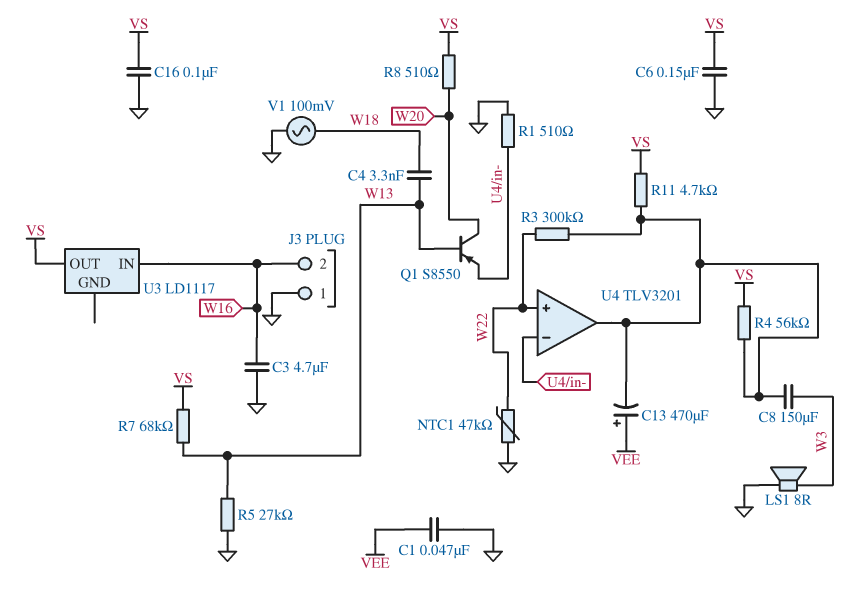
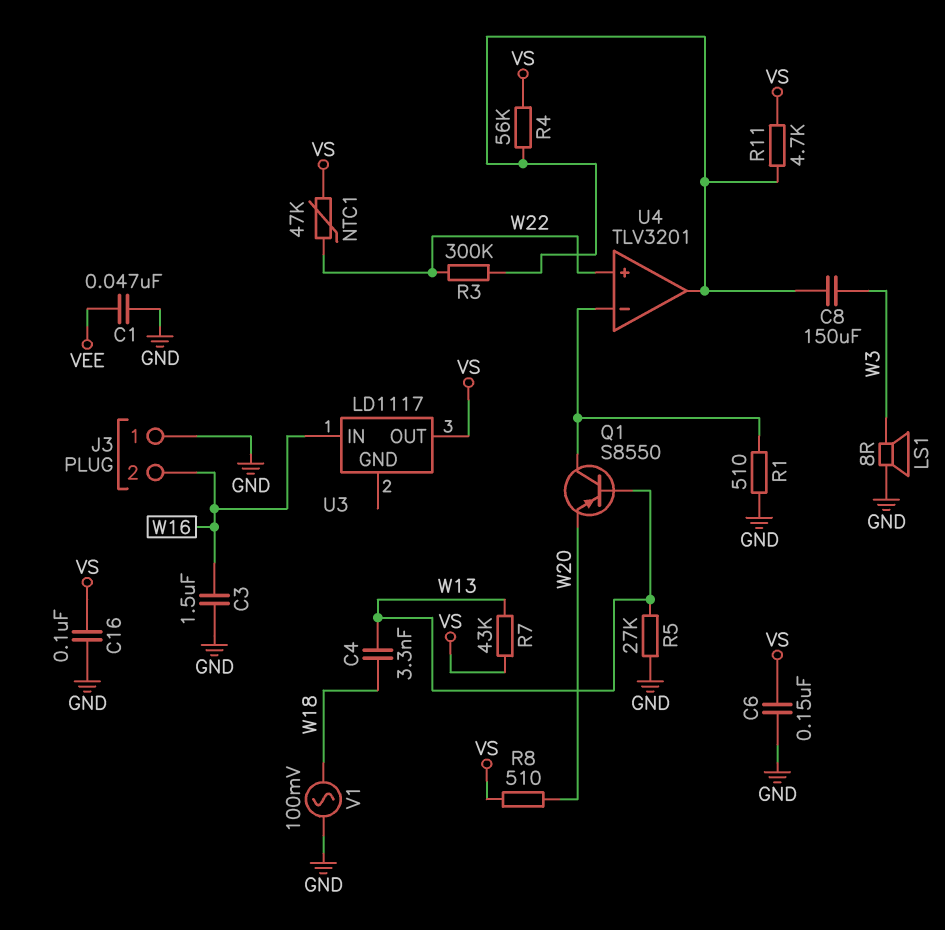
C3: 4.7uF (GND, W16) -> 1.5uF (GND, W16)
C13: 470uF (plus VEE, minus U4/out) -> none
NTC1: 47k (GND, W22) -> 47k (VS, W22)
Q1: PNP S8550 (B W13, C W20, E U4/in-) -> PNP S8550 (B W13, C U4/in-, E W20)
R7: 68k (VS, W13) -> 43k (VS, W13)

